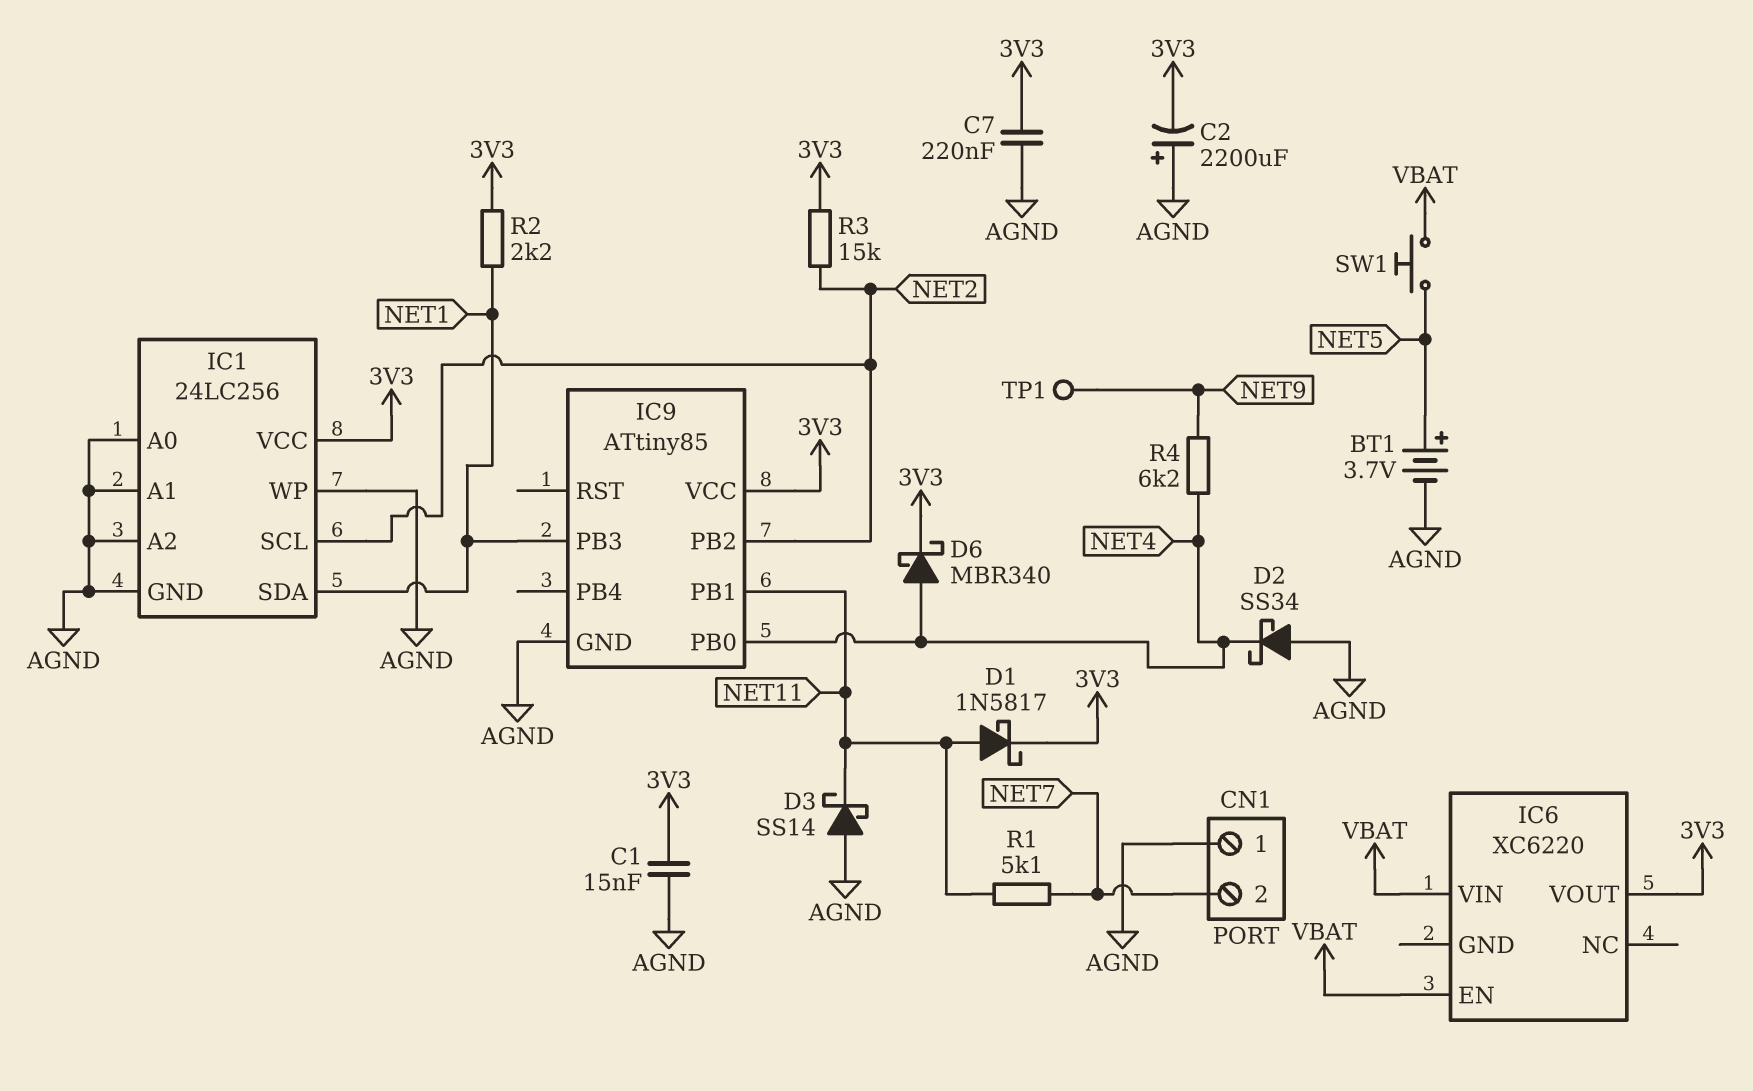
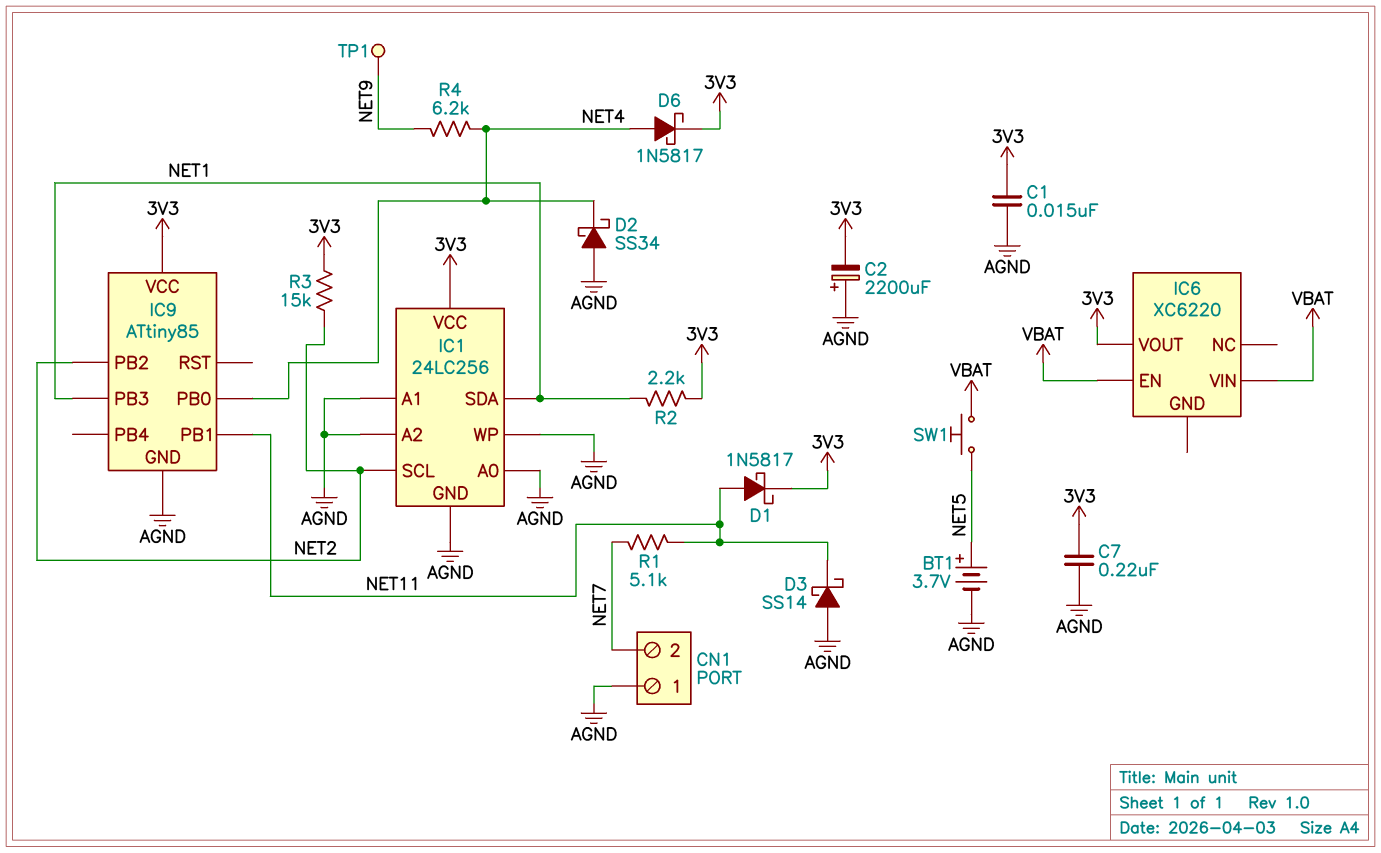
D6: schottky MBR340 (A NET4, K 3V3) -> schottky 1N5817 (A NET4, K 3V3)

